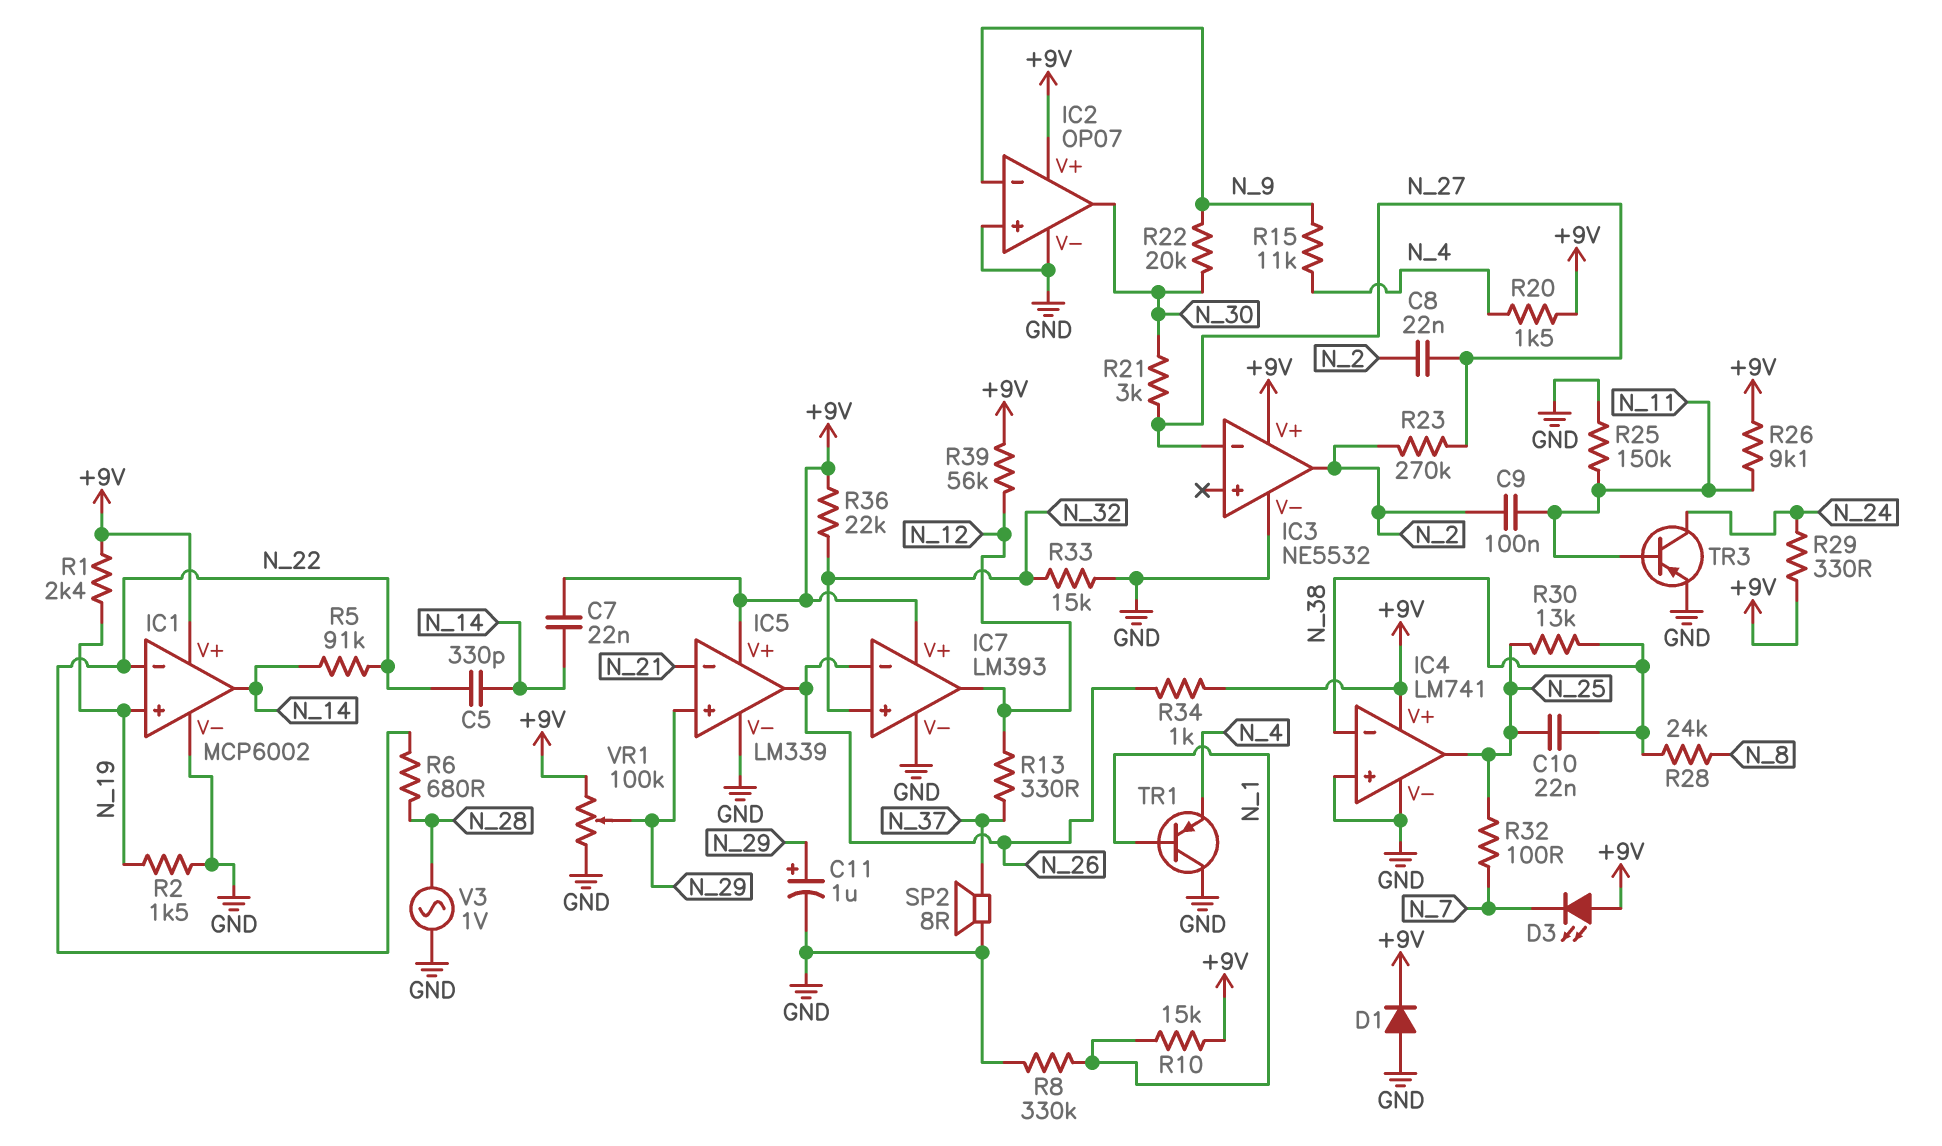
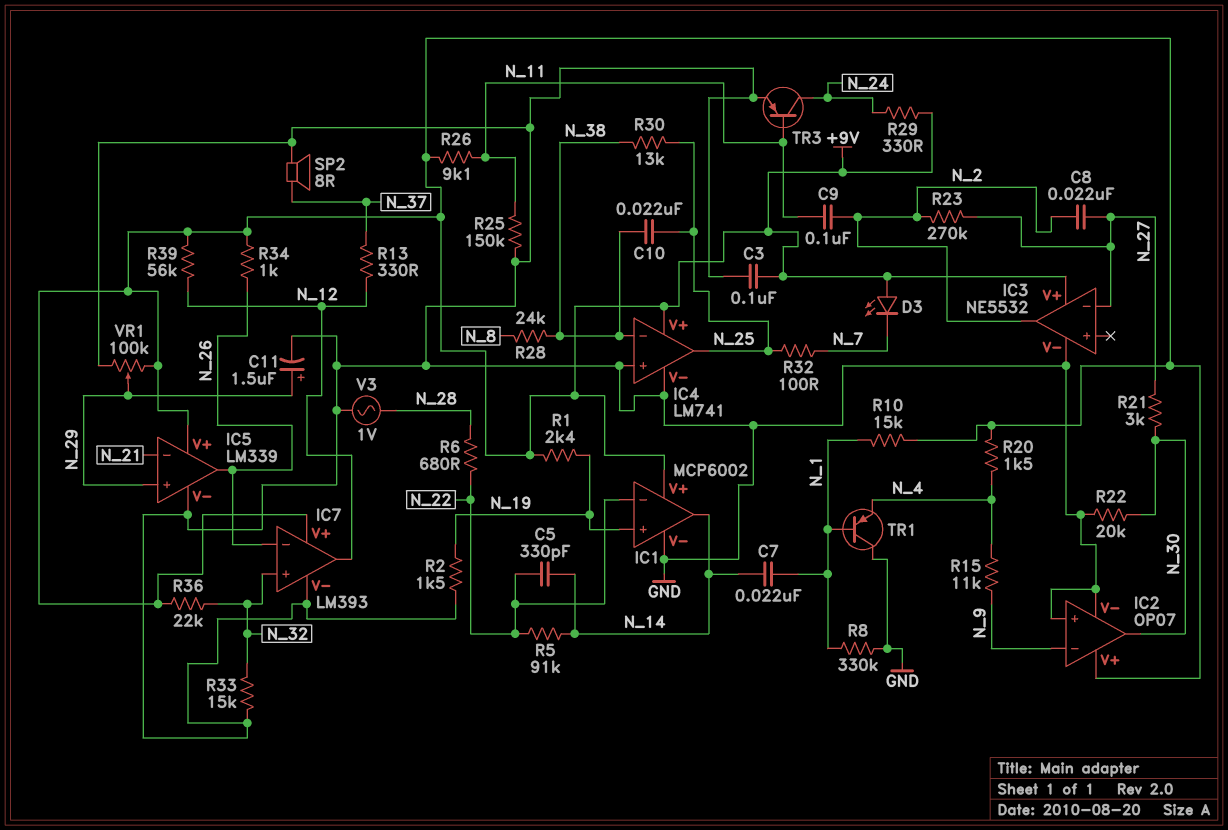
C3: none -> 100nF (+9V, GND)
C7: 22nF (+9V, N_14) -> 22nF (N_1, N_14)
C11: 1uF (plus N_29, minus GND) -> 1.5uF (plus N_29, minus GND)
D1: diode (A GND, K +9V) -> none
R22: 20k (N_9, N_30) -> 20k (GND, N_30)

